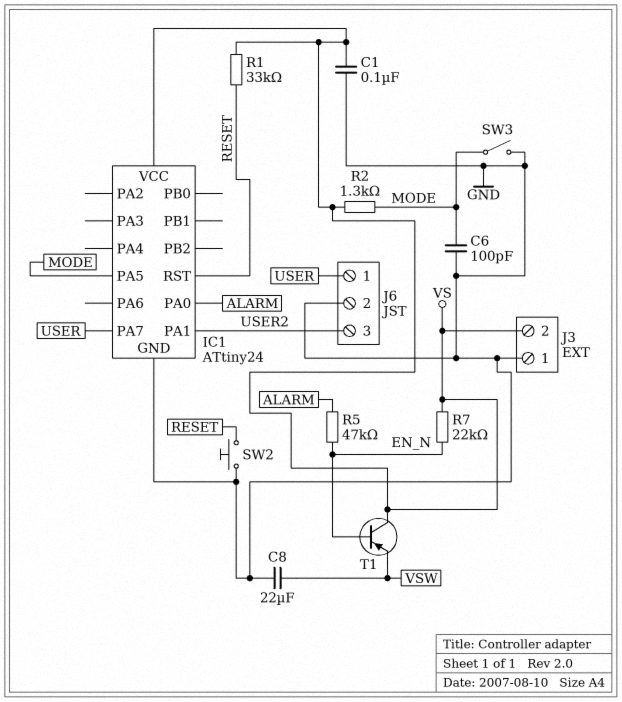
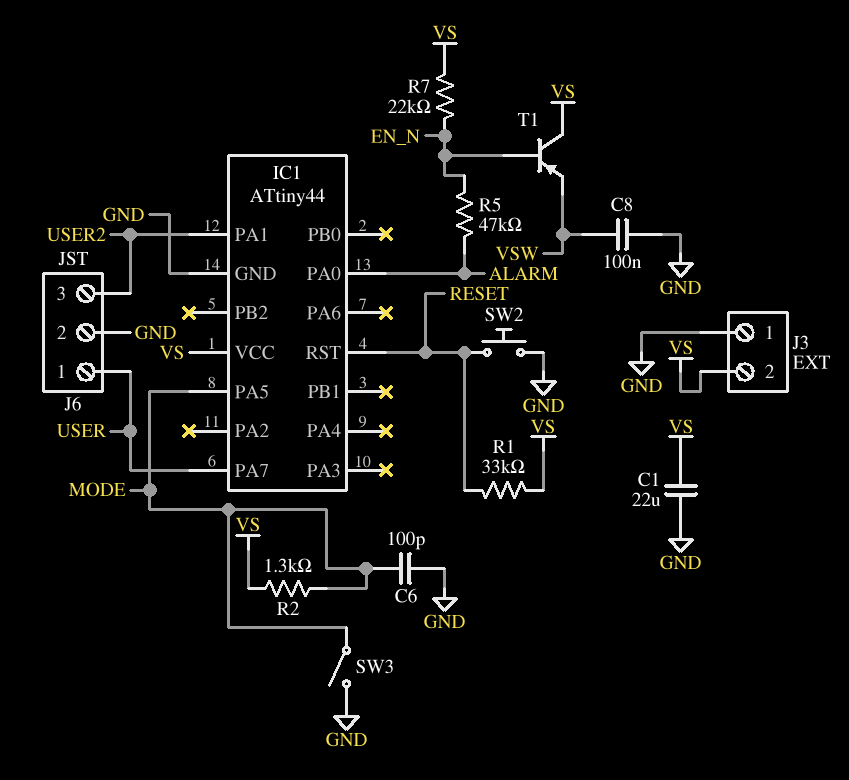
C1: 100nF (GND, VS) -> 22uF (GND, VS)
C8: 22uF (GND, VSW) -> 100nF (GND, VSW)
IC1: ATtiny24 -> ATtiny44

